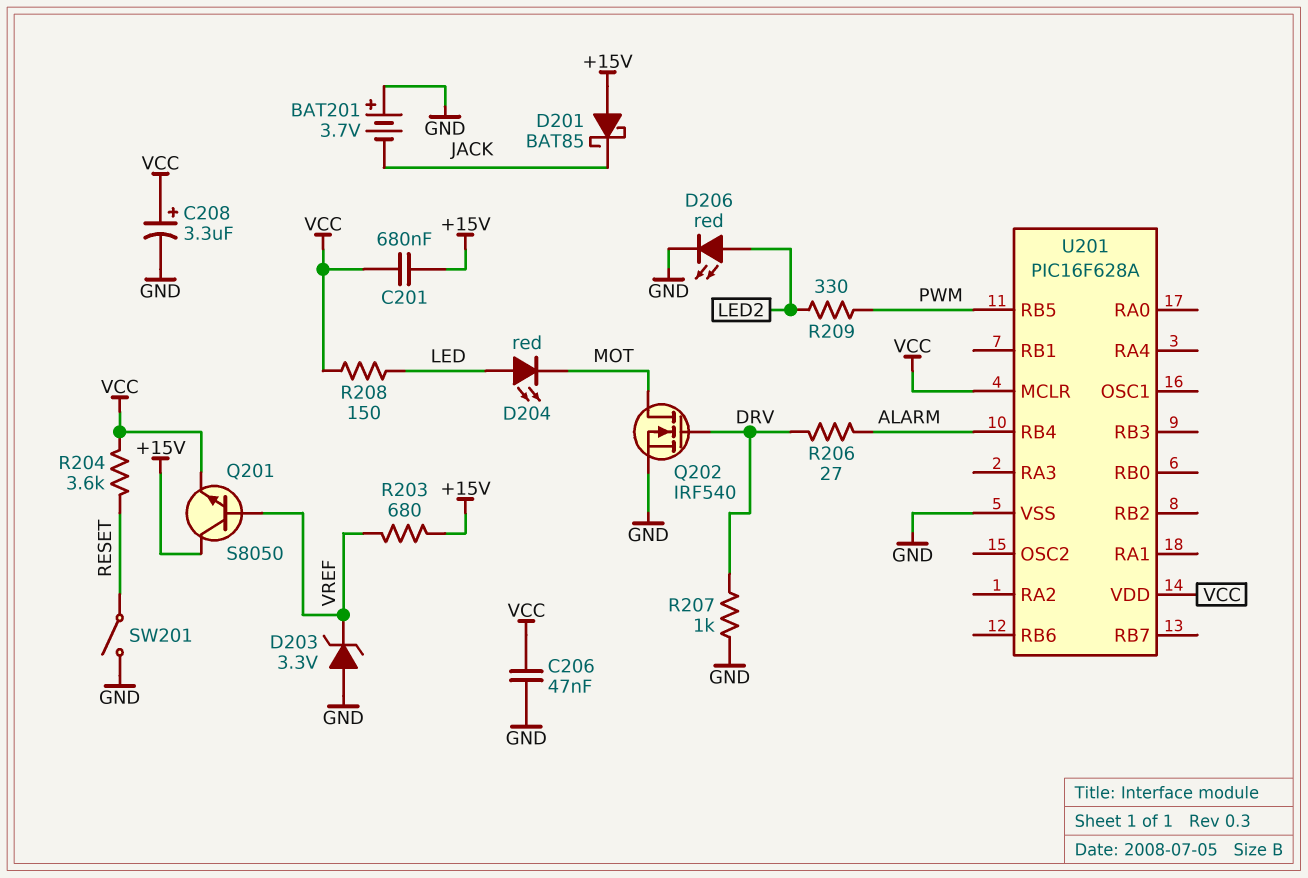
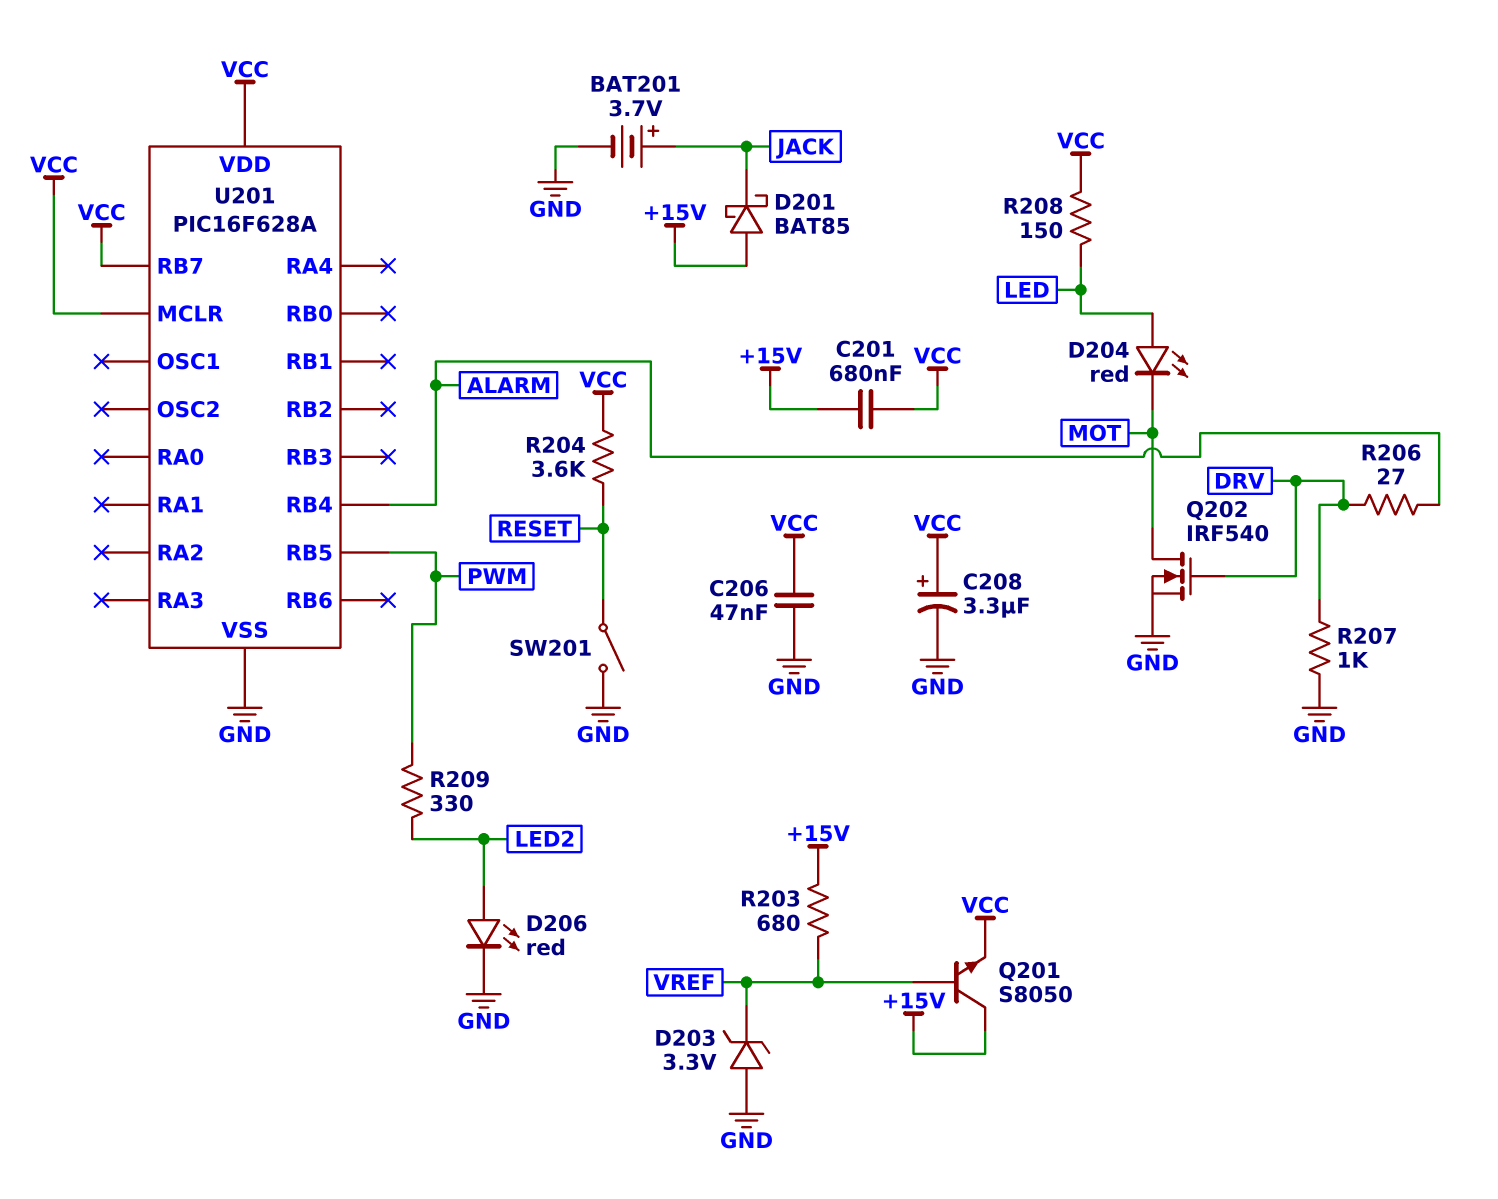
BAT201: 3.7V (plus GND, minus JACK) -> 3.7V (plus JACK, minus GND)
U201 pin RB7: none -> VCC

